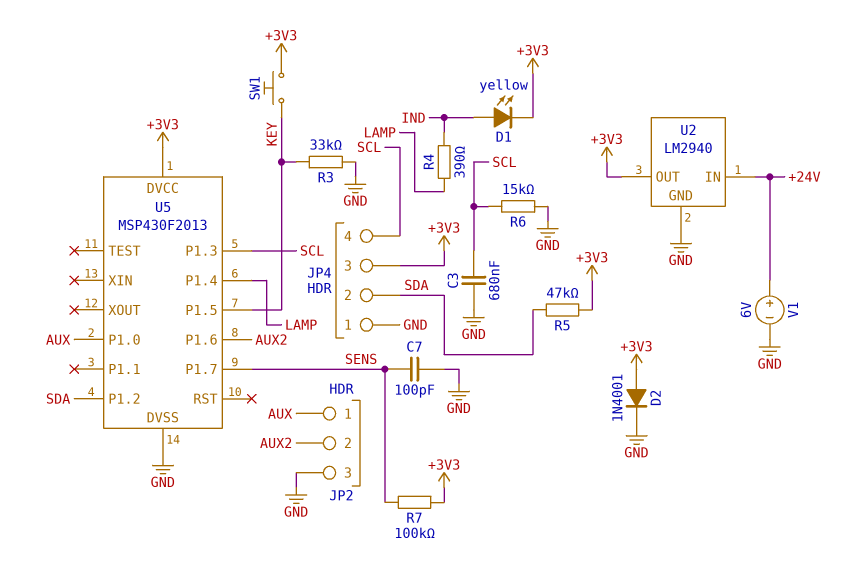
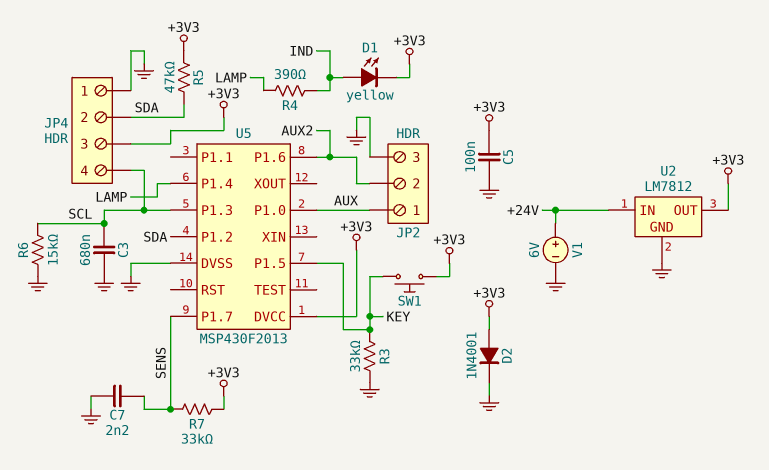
C5: none -> 100nF (+3V3, GND)
C7: 100pF (GND, SENS) -> 2.2nF (GND, SENS)
R7: 100k (+3V3, SENS) -> 33k (+3V3, SENS)
U2: LM2940 -> LM7812

